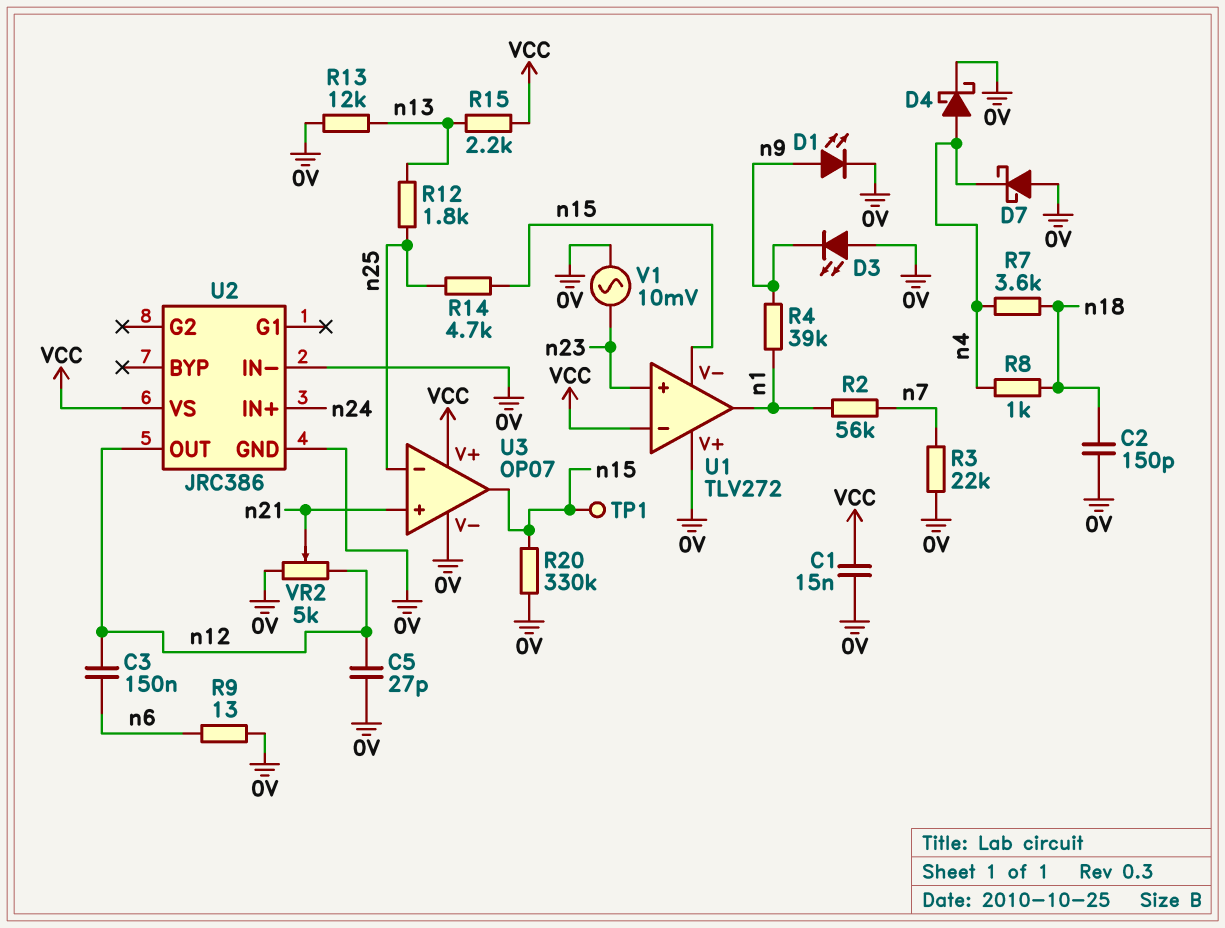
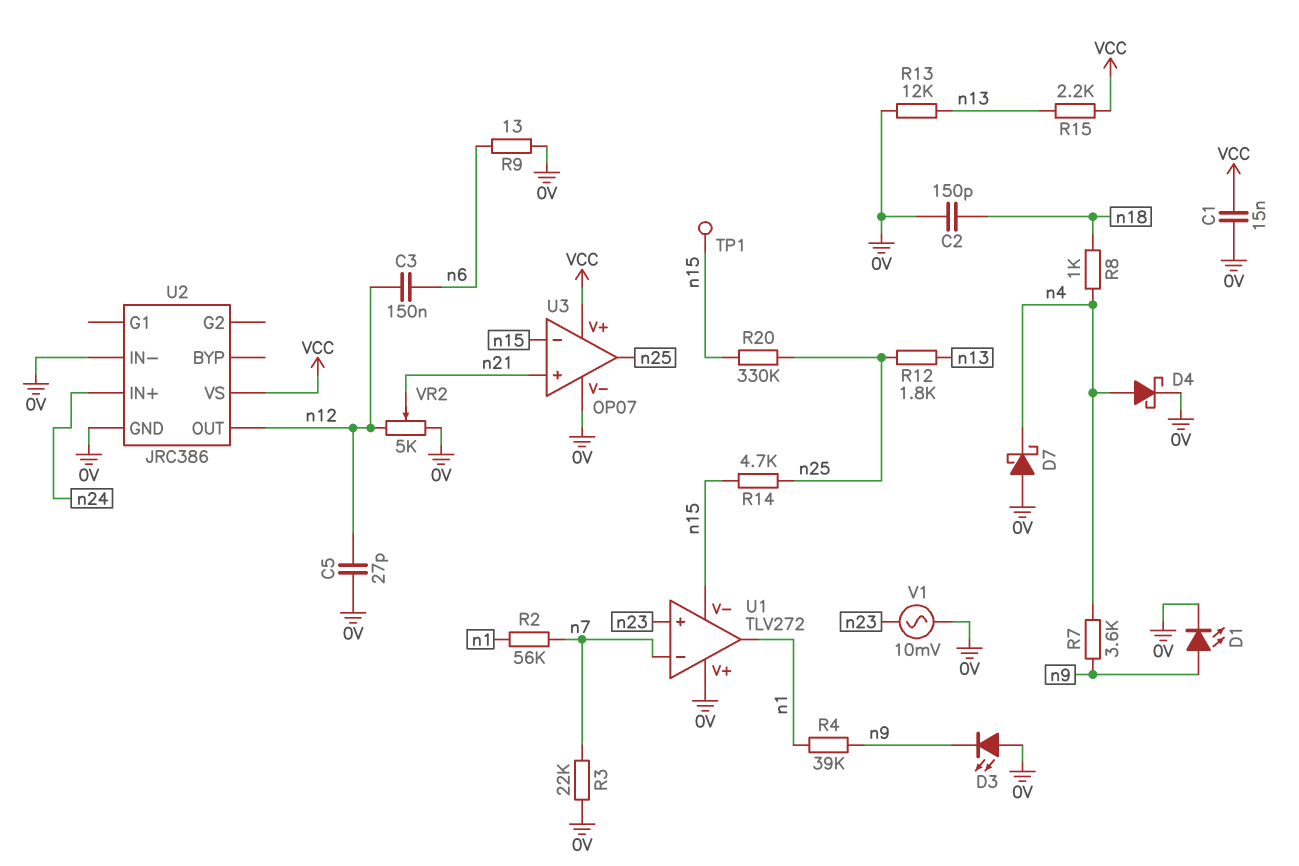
R7: 3.6k (n4, n18) -> 3.6k (n4, n9)
R20: 330k (0V, n15) -> 330k (n15, n25)
U1 pin in-: VCC -> n7
U3 pin in-: n25 -> n15
U3 pin out: n15 -> n25

